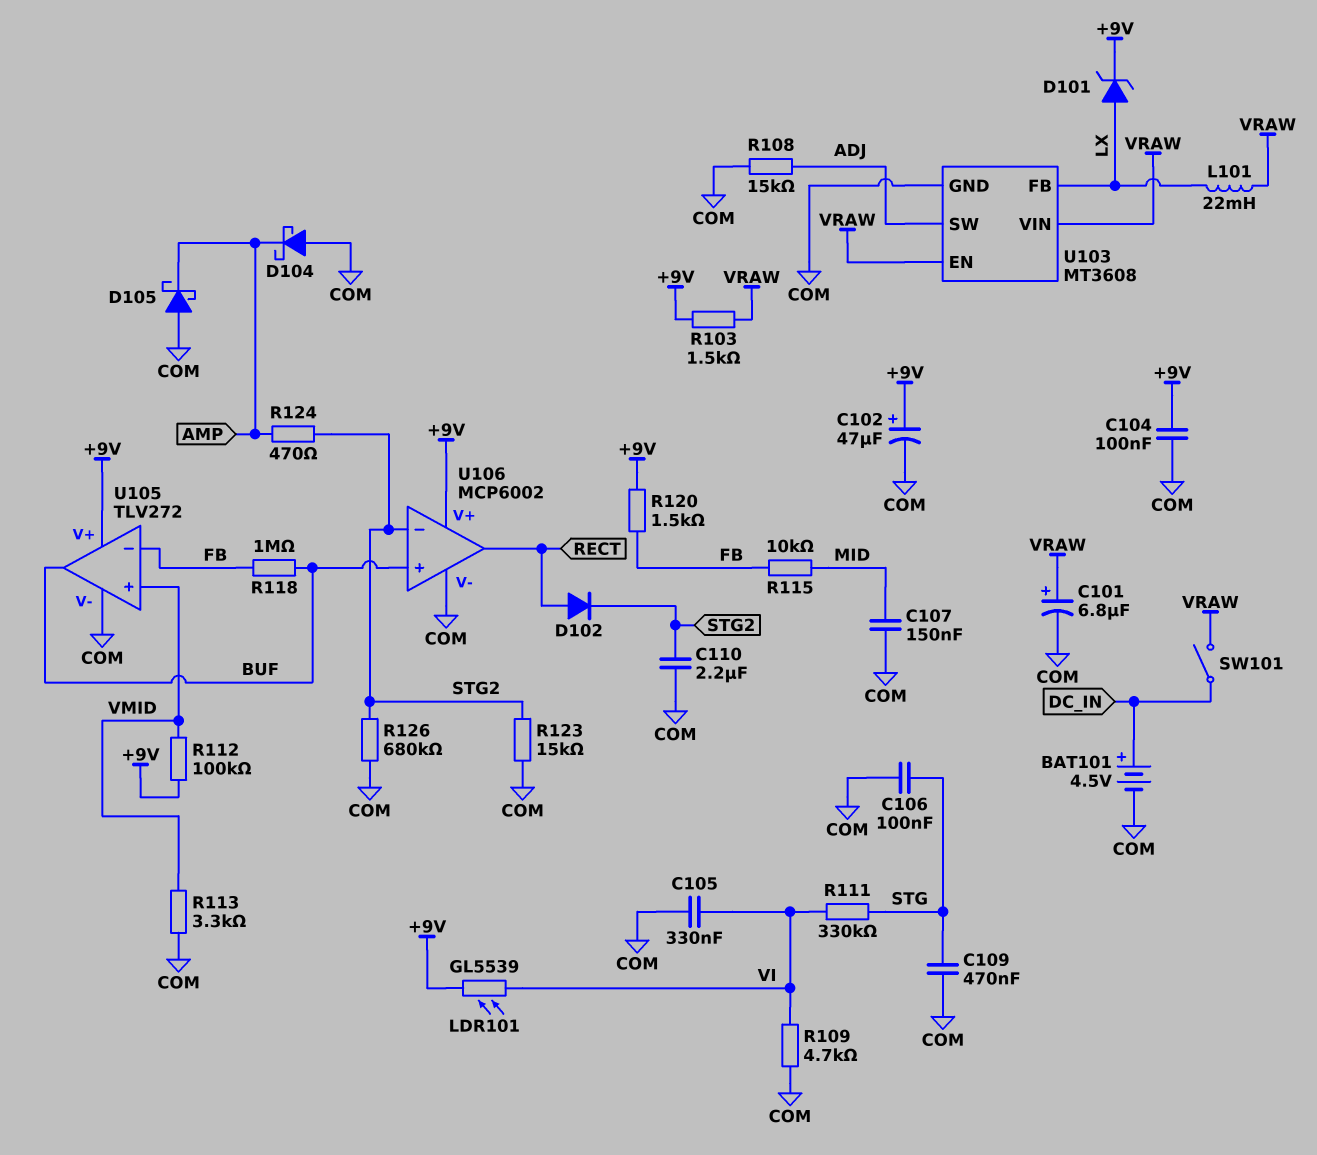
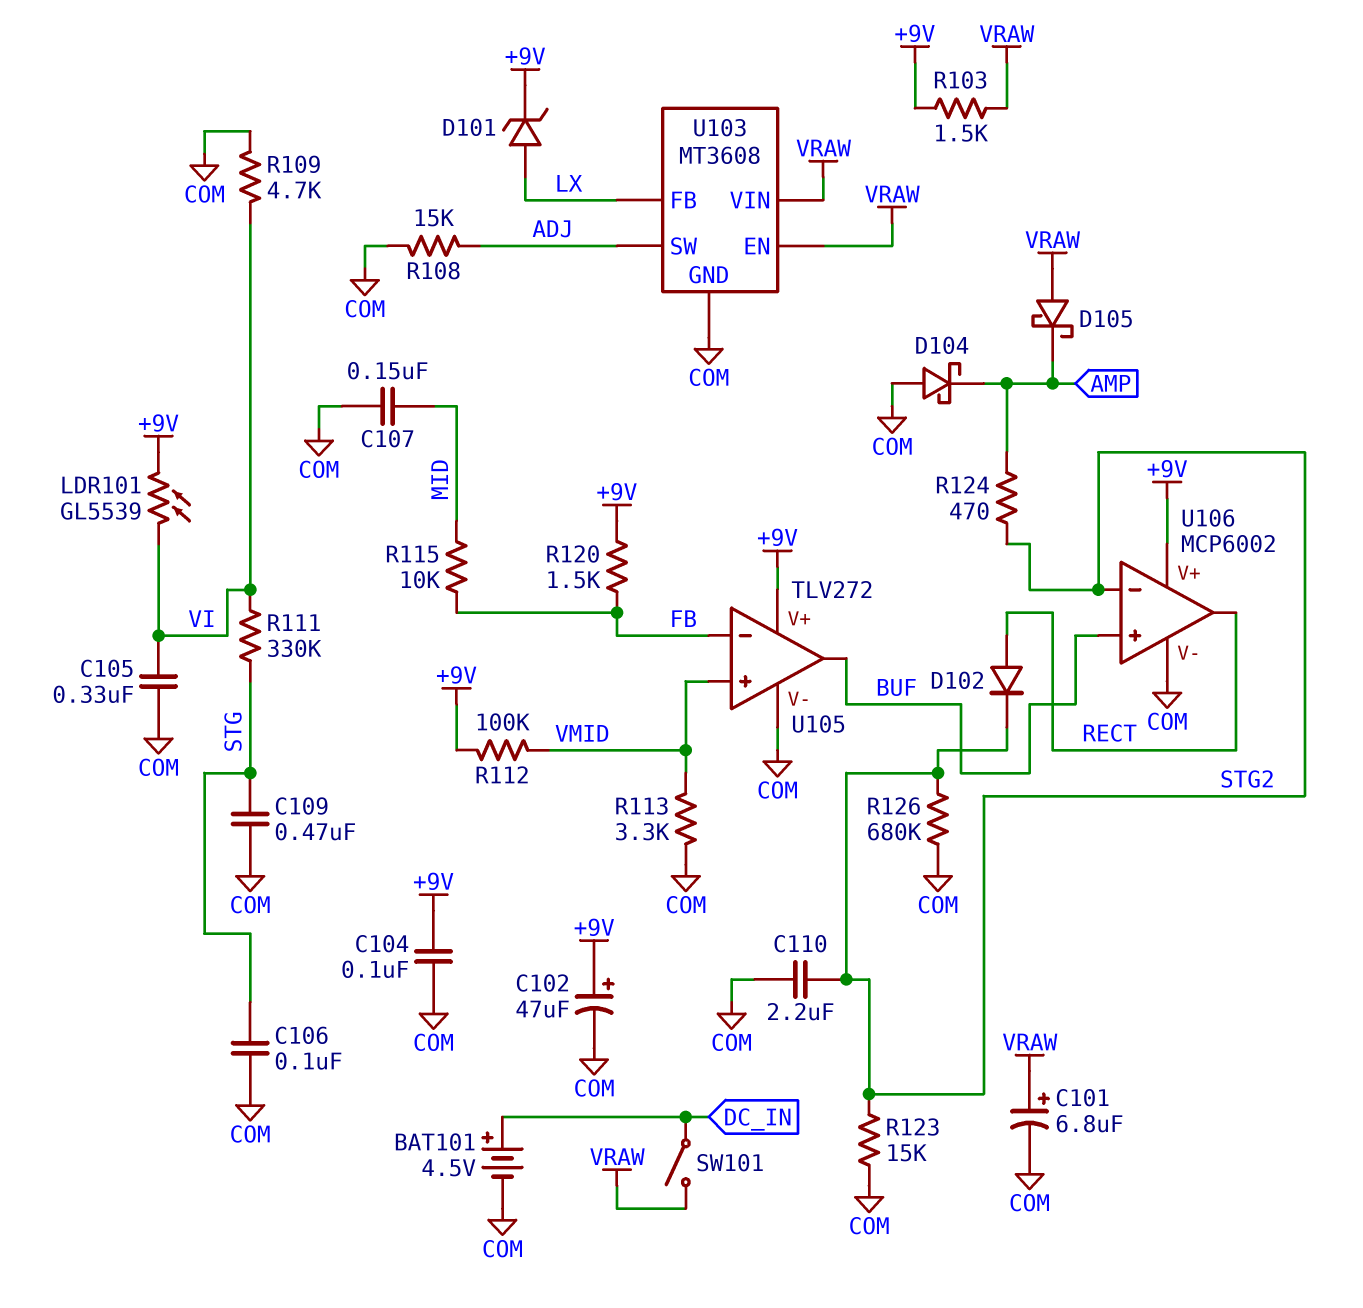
D105: schottky (A COM, K AMP) -> schottky (A VRAW, K AMP)
L101: 22mH (LX, VRAW) -> none
R118: 1M (BUF, FB) -> none

